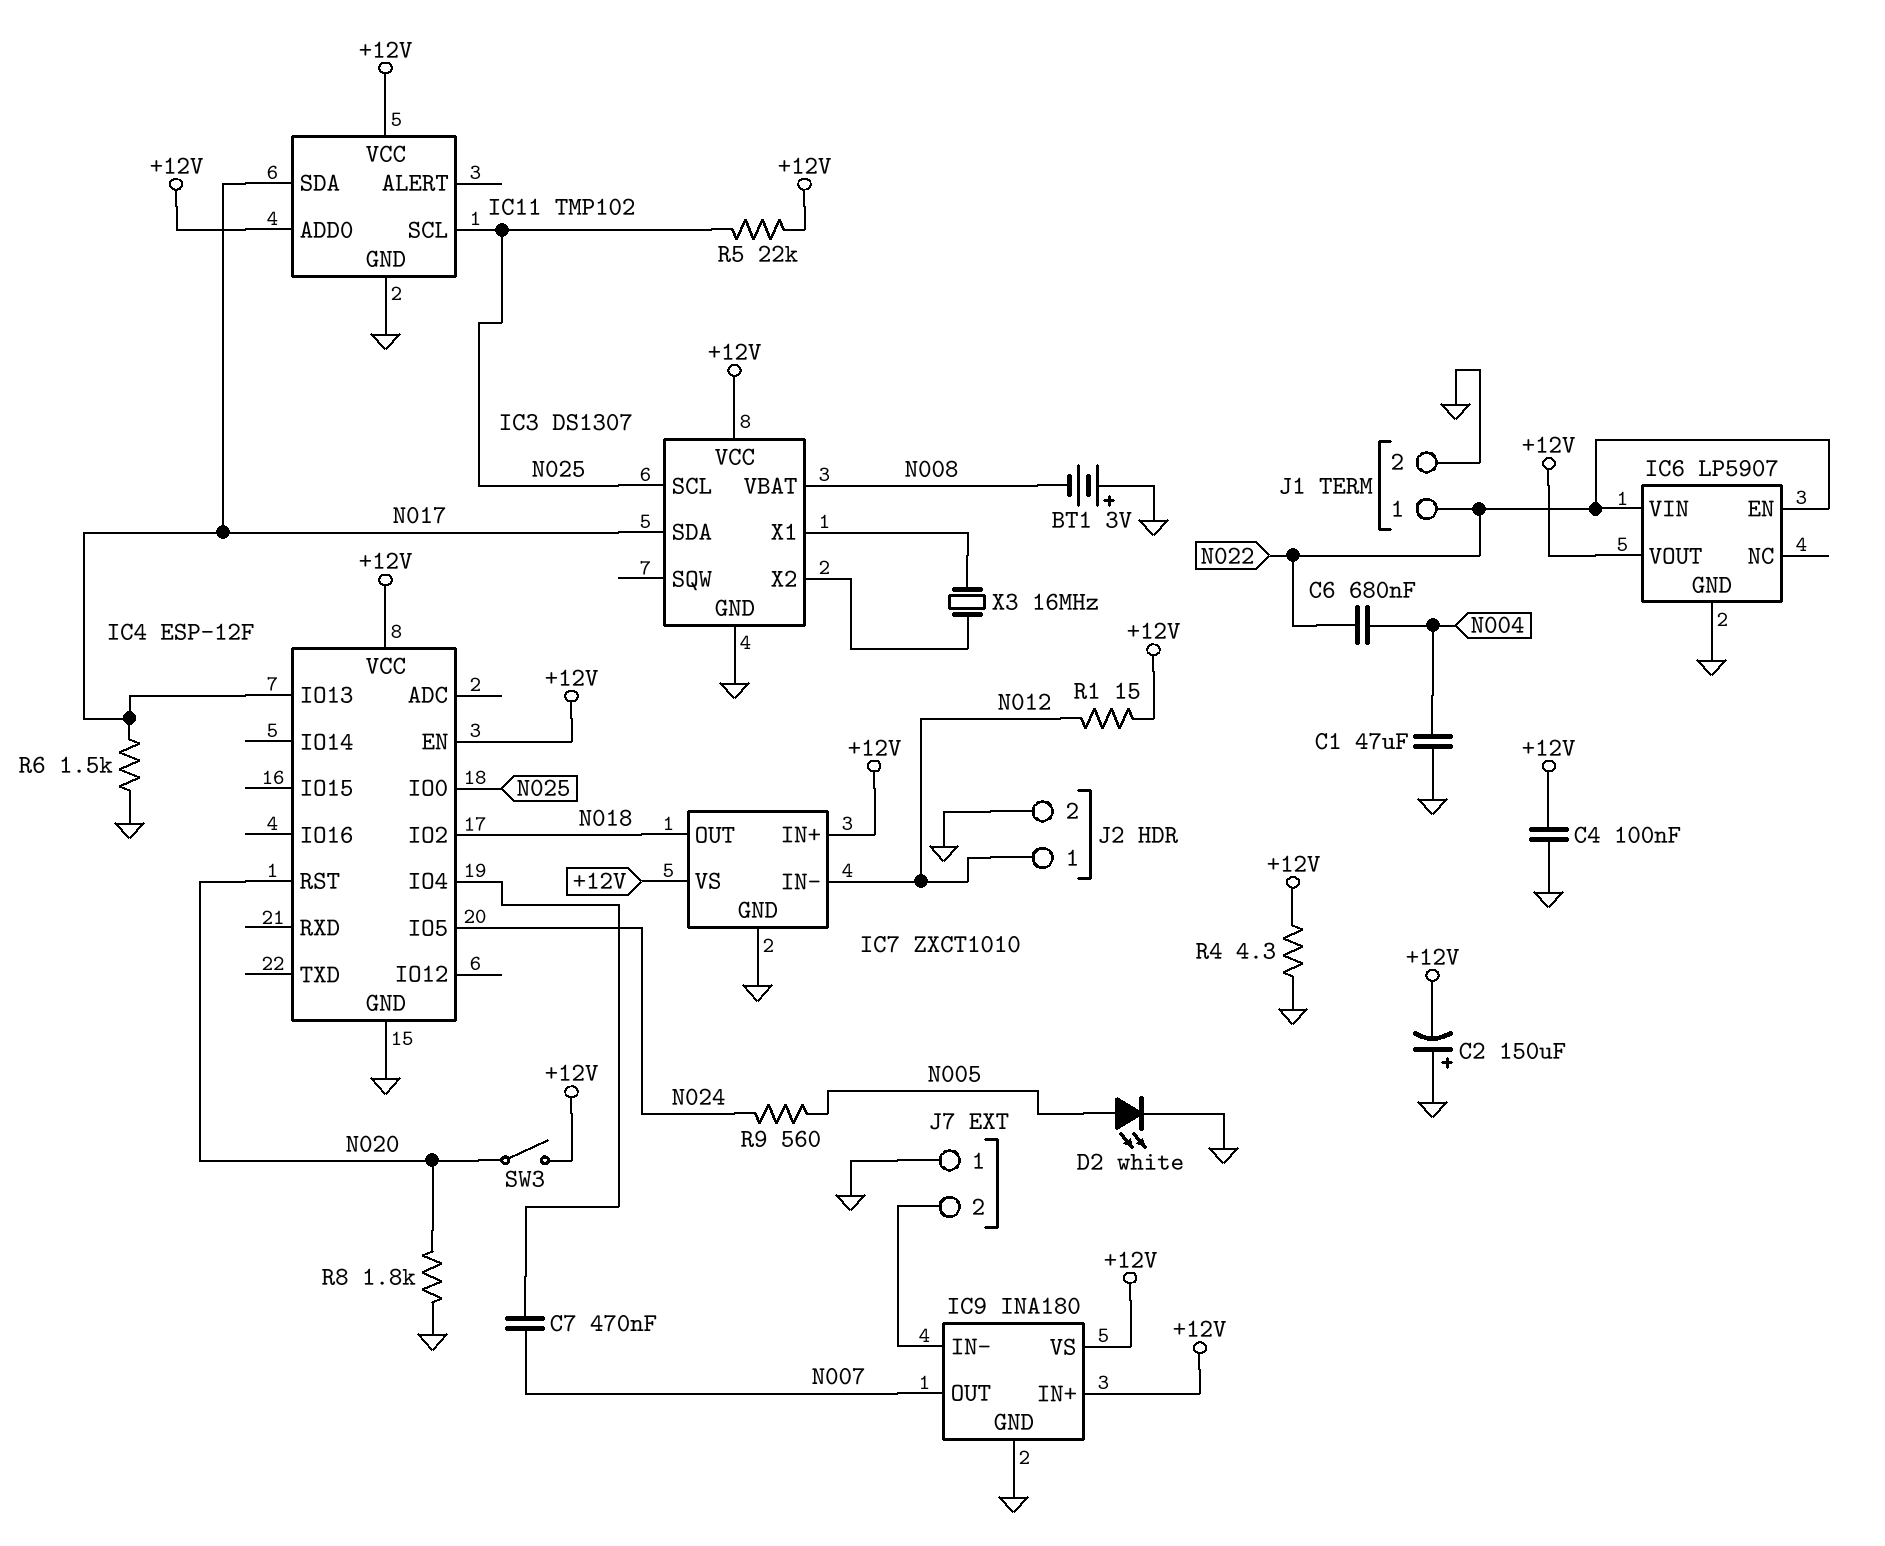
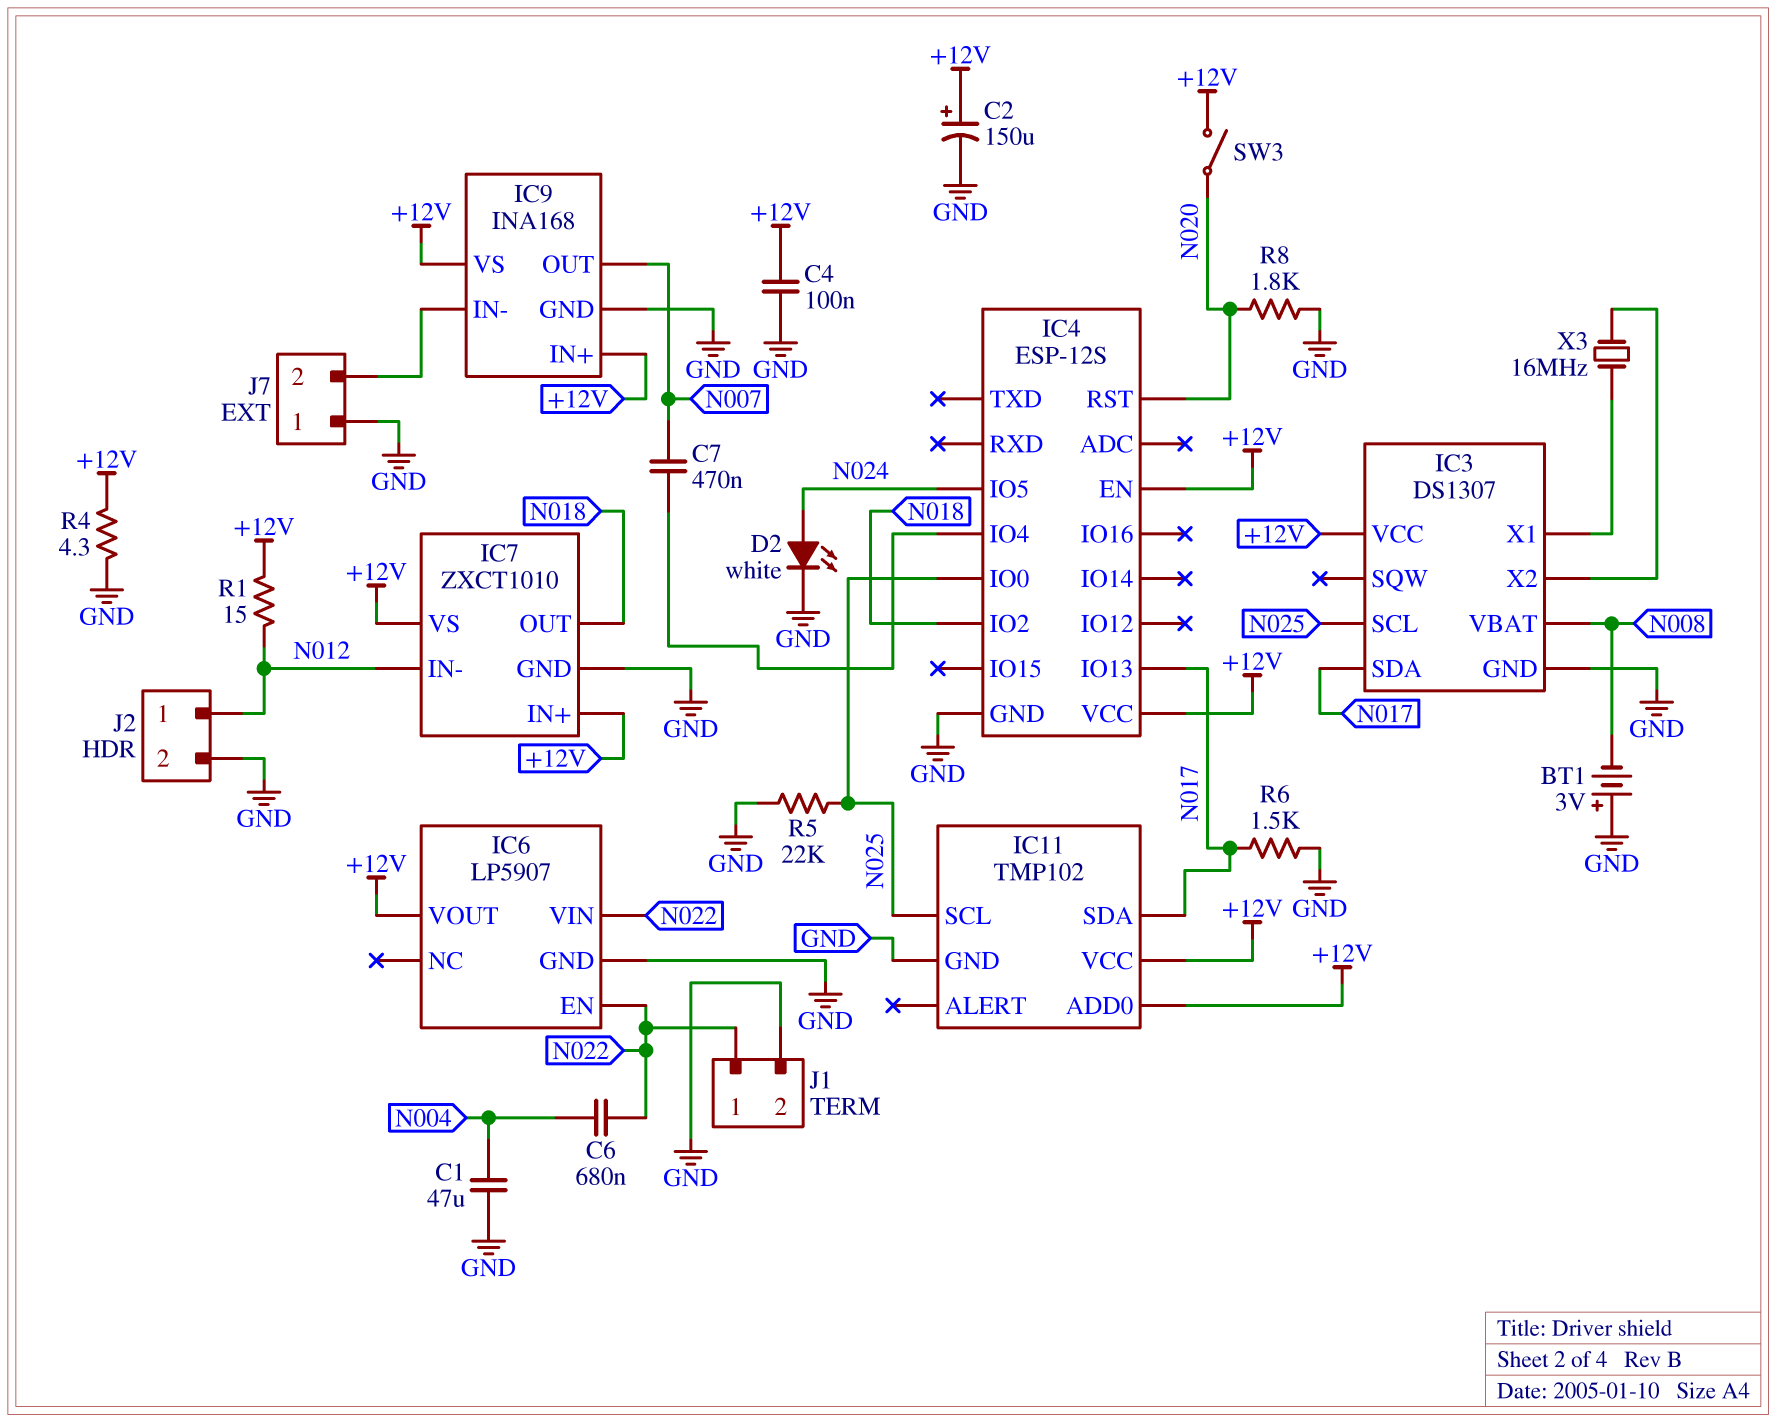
C2: 150uF (plus GND, minus +12V) -> 150uF (plus +12V, minus GND)
D2: LED white (A N005, K GND) -> LED white (A N024, K GND)
IC4: ESP-12F -> ESP-12S
IC9: INA180 -> INA168
R5: 22k (+12V, N025) -> 22k (GND, N025)
R9: 560 (N005, N024) -> none

